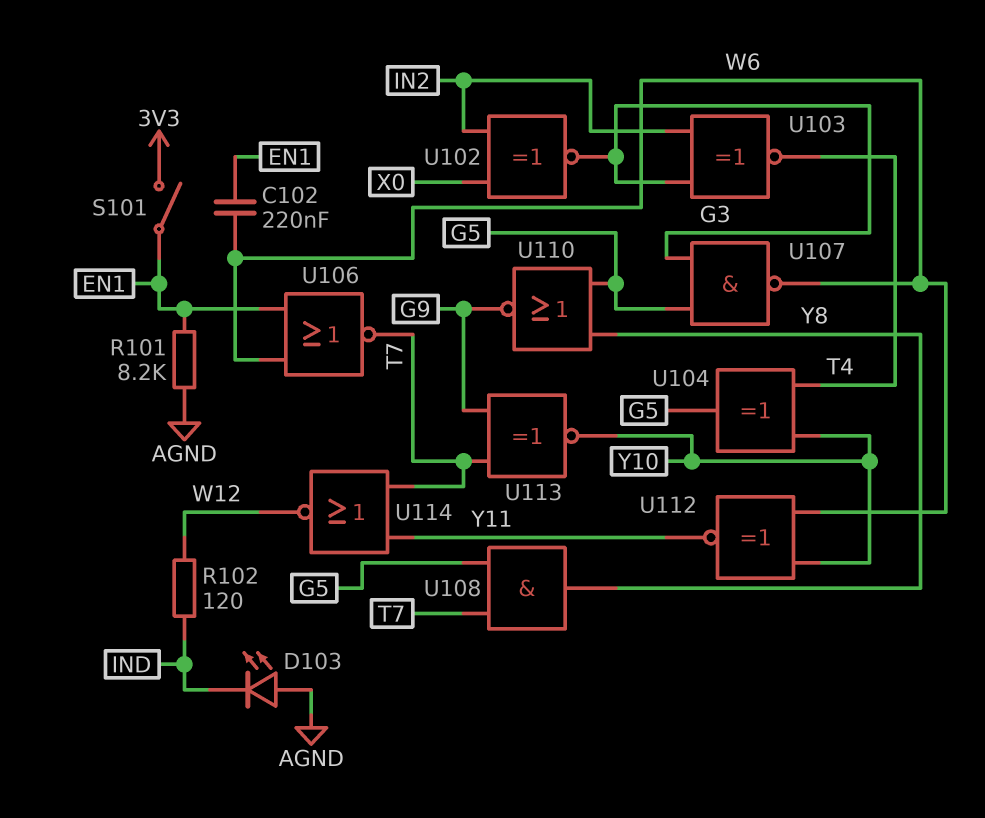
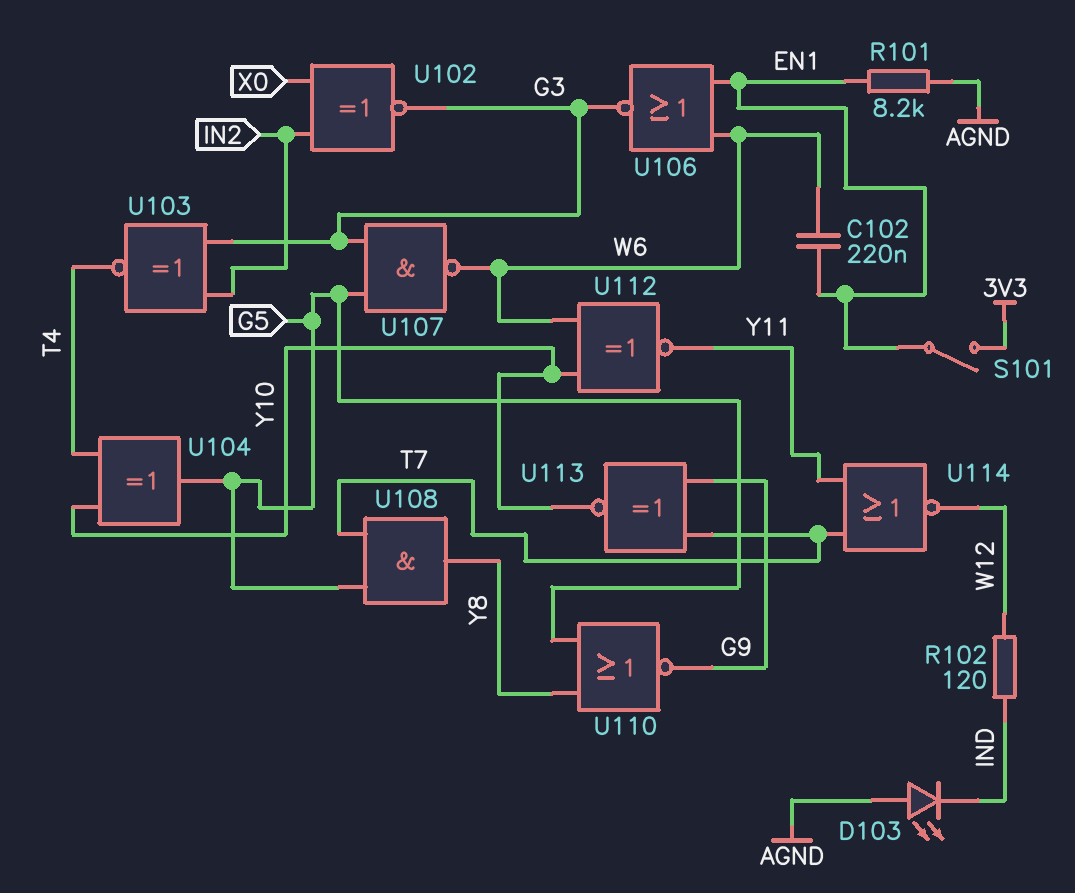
U106: NOR (in EN1, in W6, out T7) -> NOR (in EN1, in W6, out G3)

